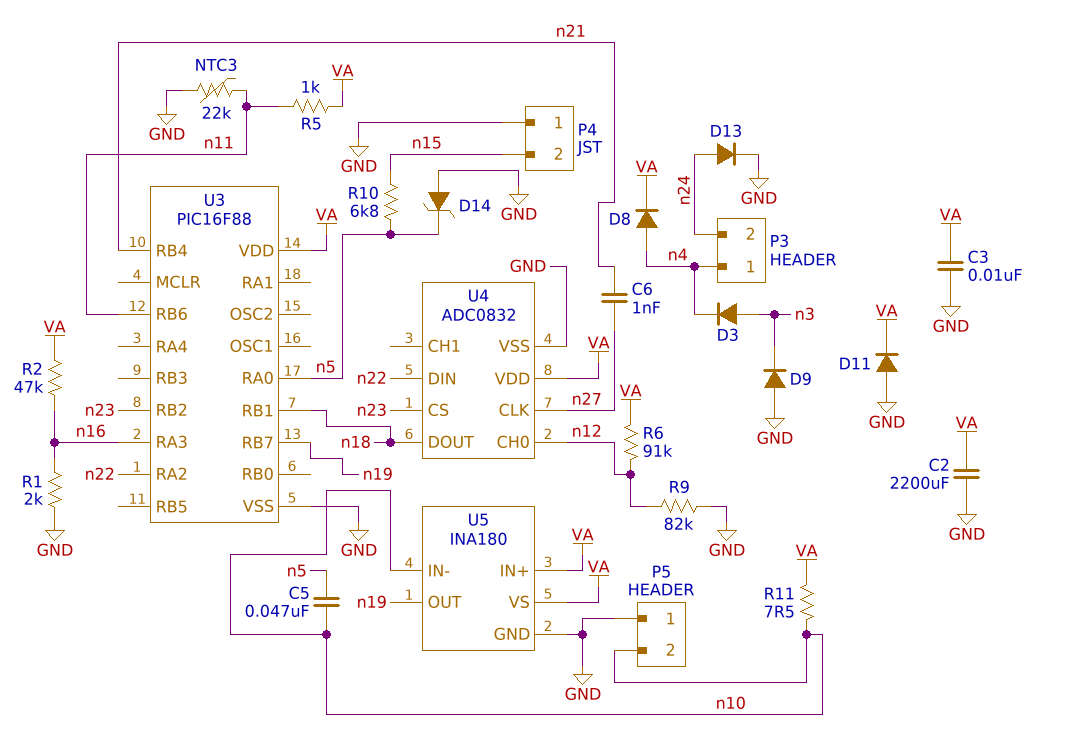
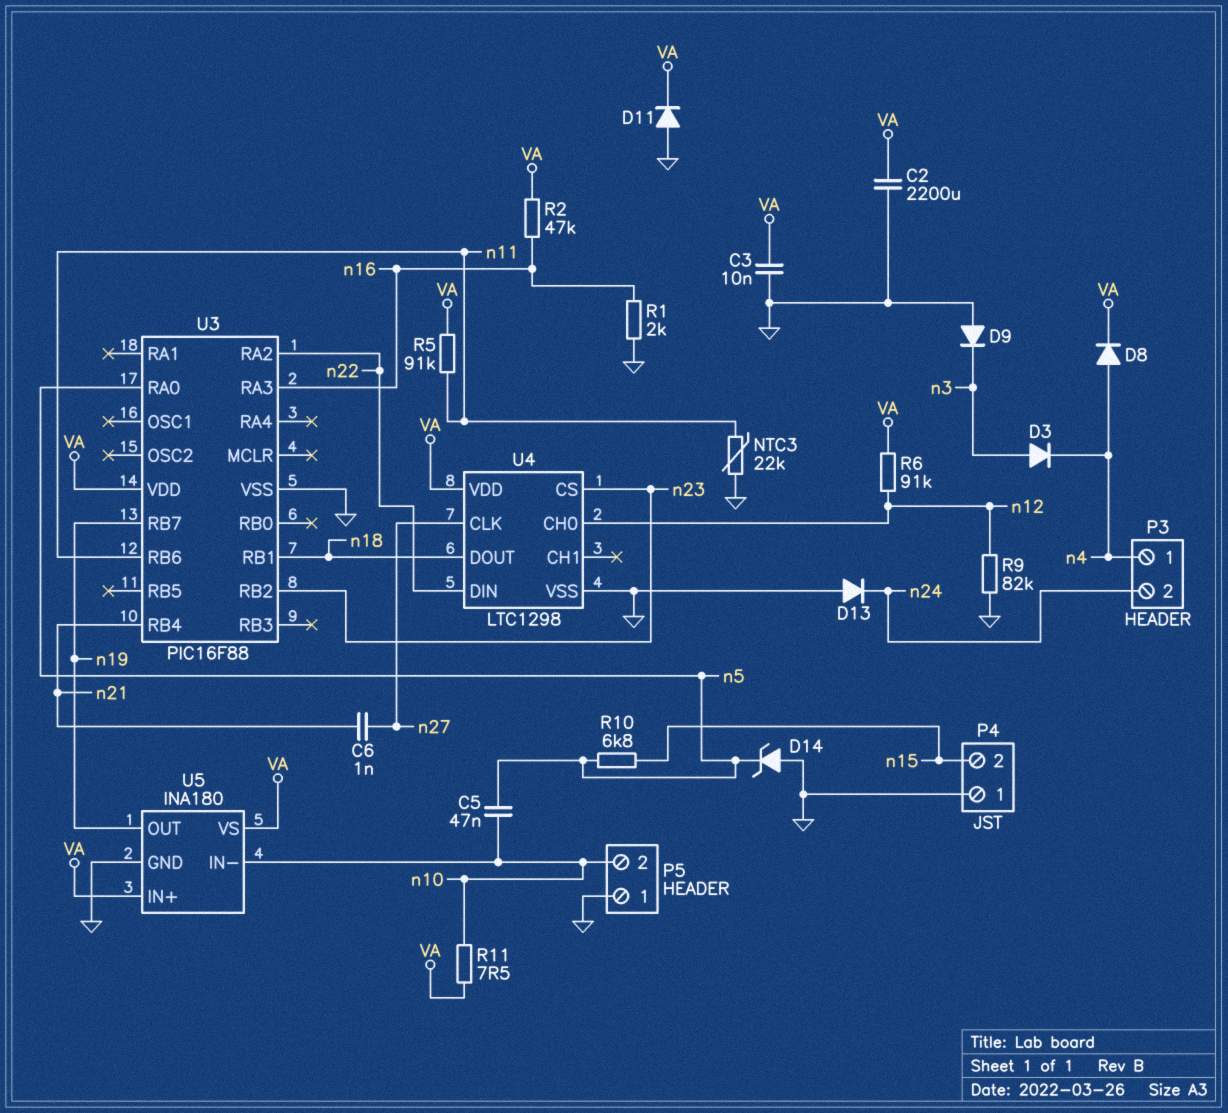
D13: diode (A n24, K GND) -> diode (A GND, K n24)
R5: 1k (VA, n11) -> 91k (VA, n11)
U4: ADC0832 -> LTC1298

